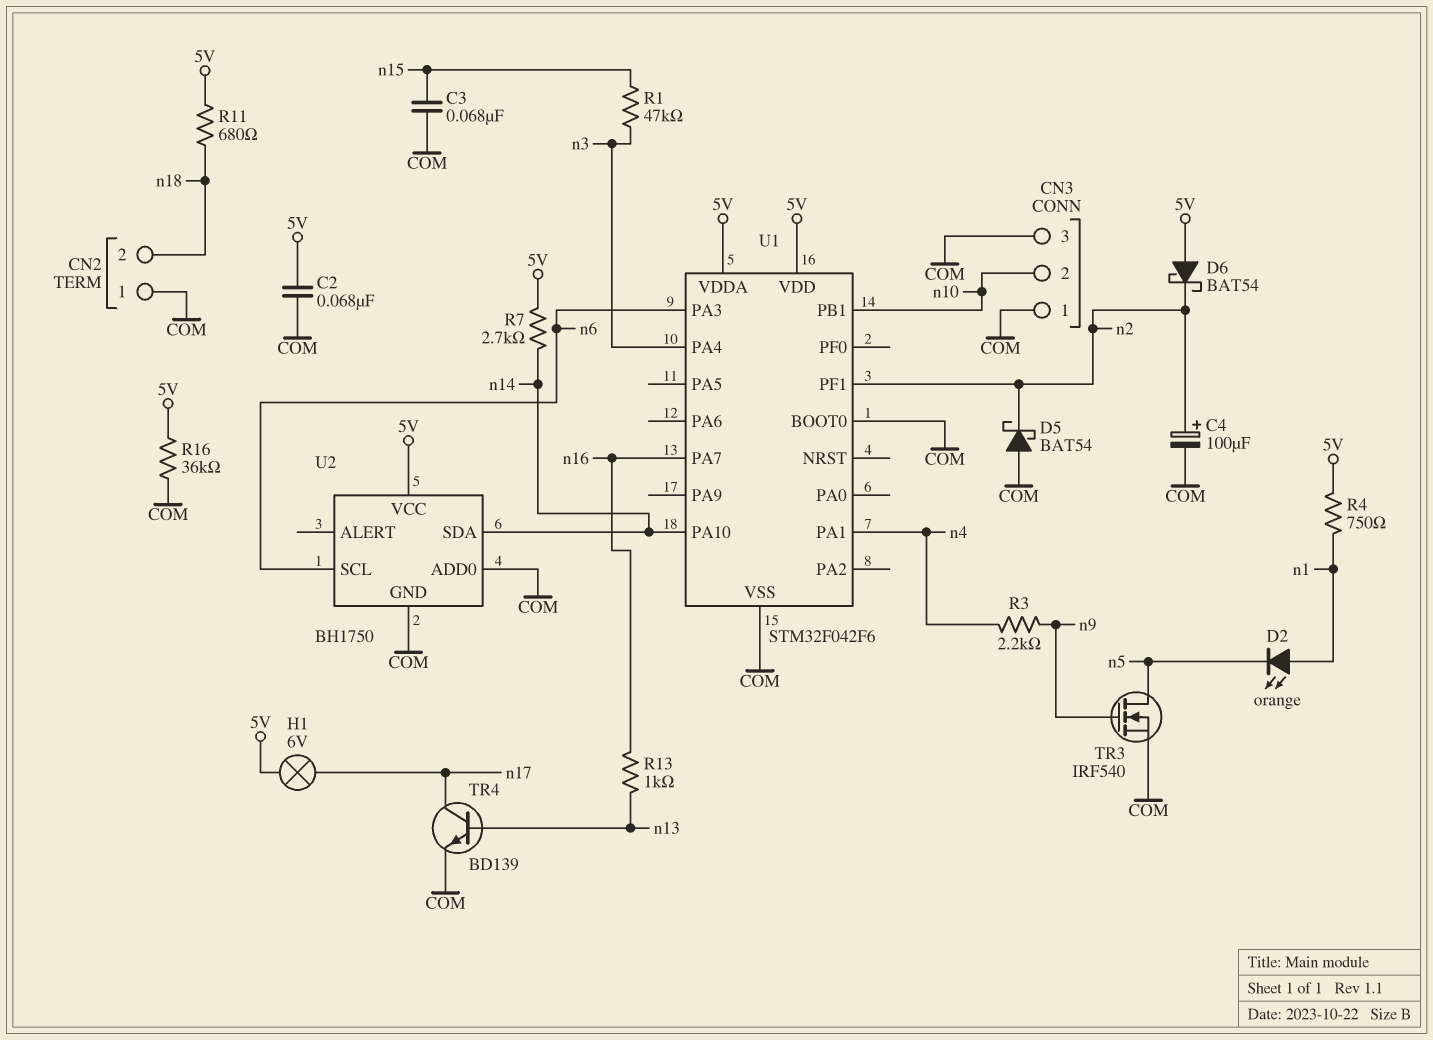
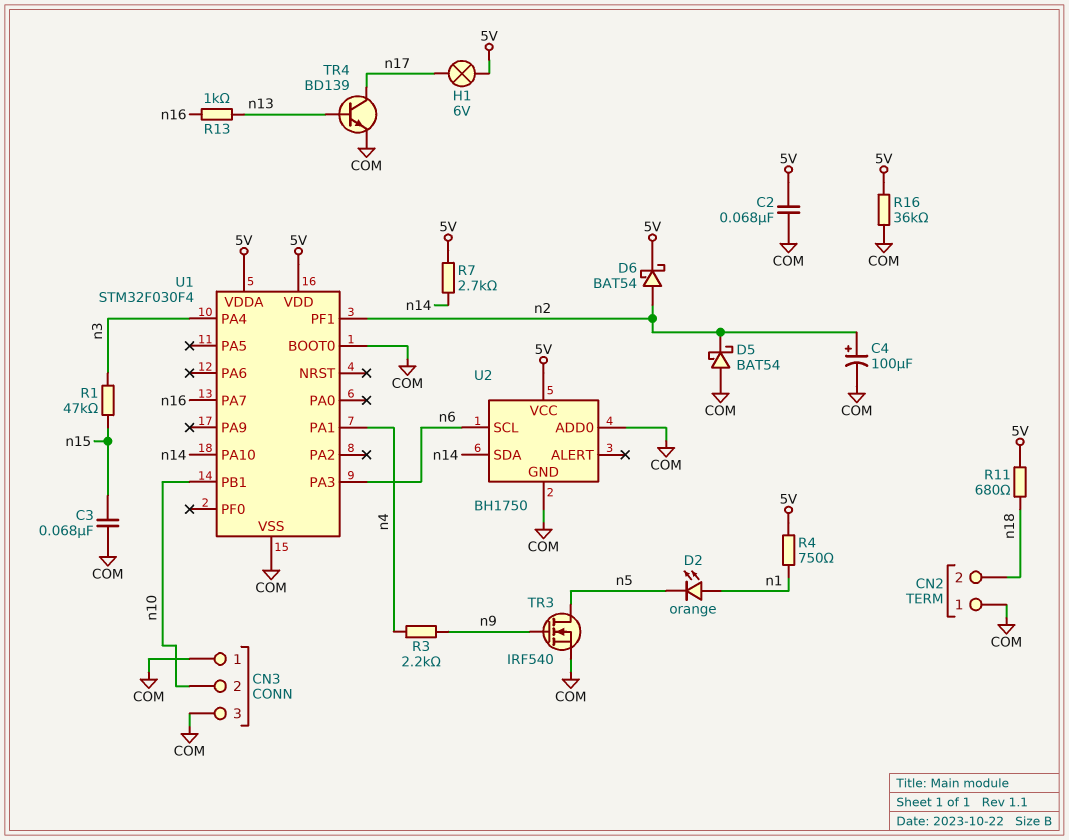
D6: schottky BAT54 (A 5V, K n2) -> schottky BAT54 (A n2, K 5V)
U1: STM32F042F6 -> STM32F030F4

